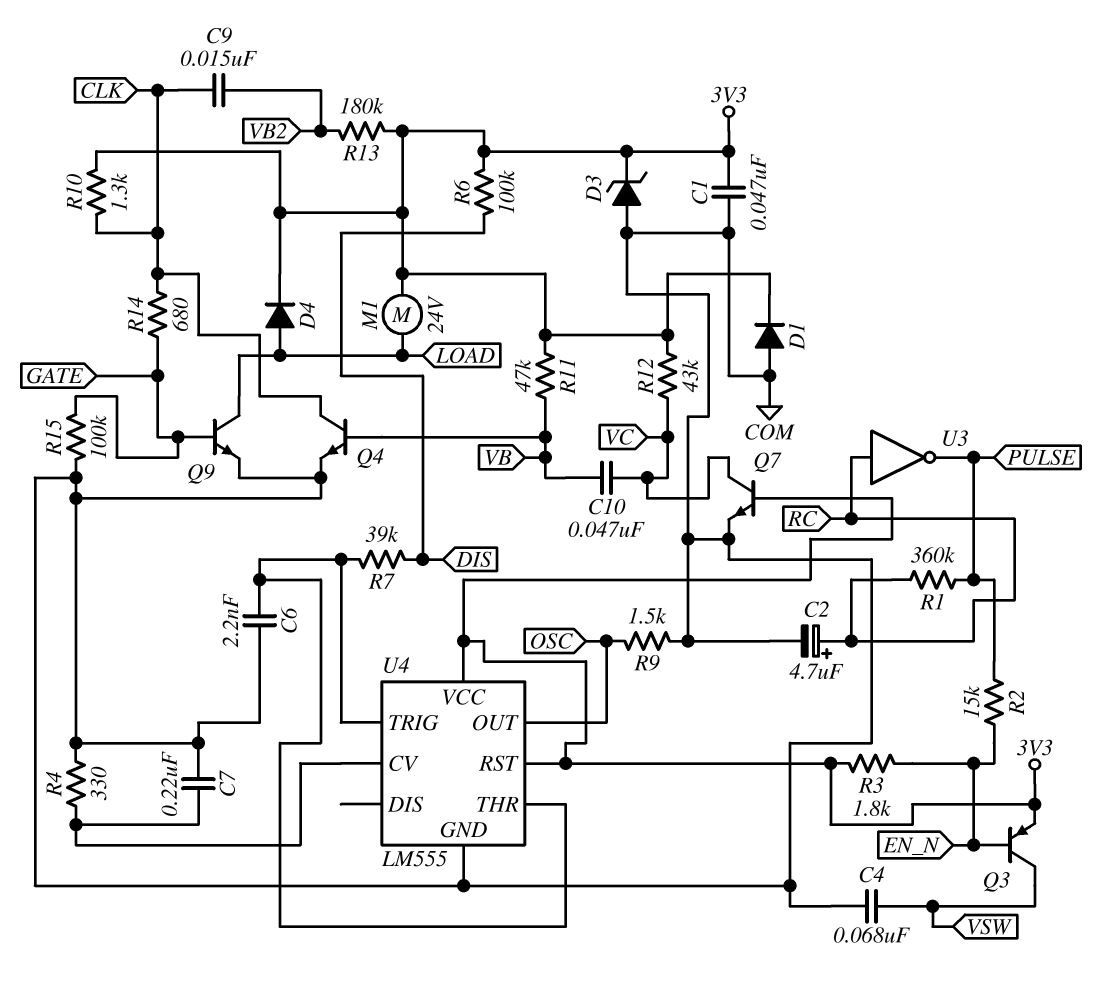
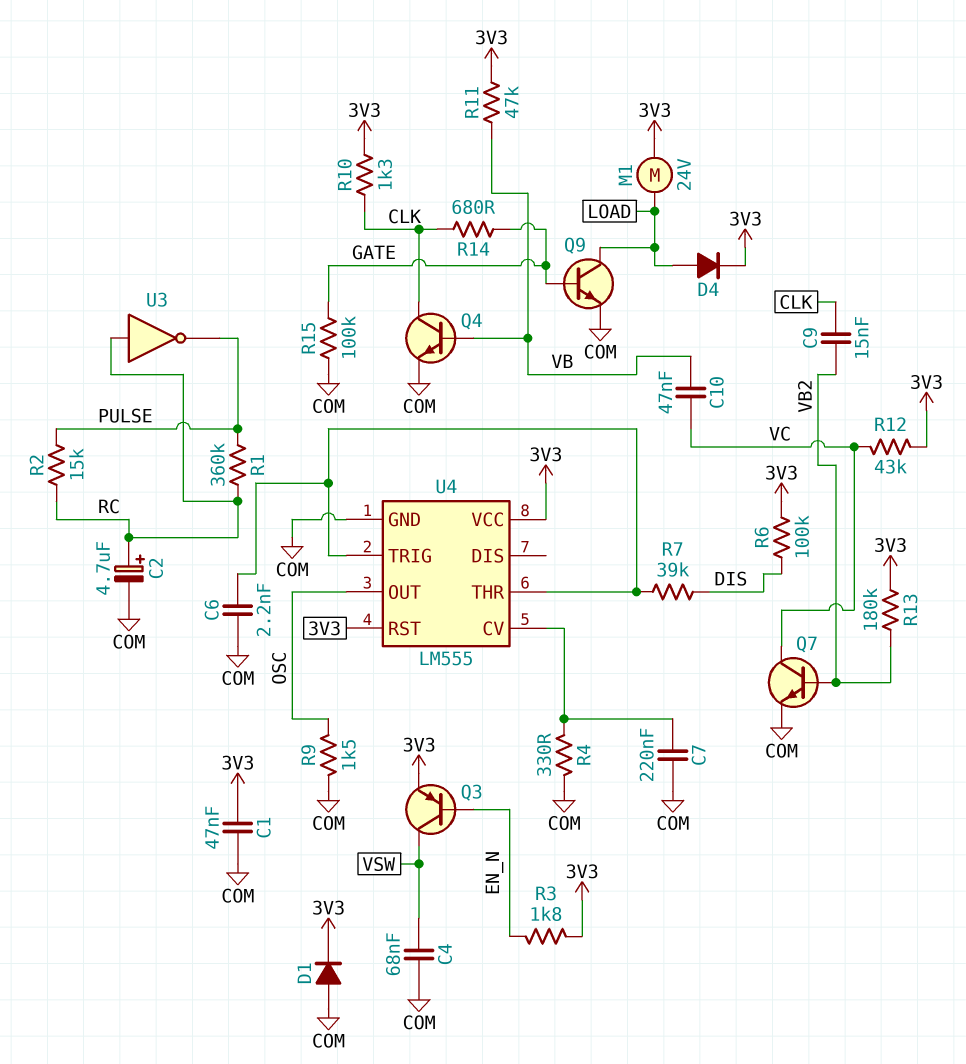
D3: zener (A COM, K 3V3) -> none
Q7: NPN (B 3V3, C VC, E COM) -> NPN (B VB2, C VC, E COM)
R2: 15k (EN_N, PULSE) -> 15k (PULSE, RC)

